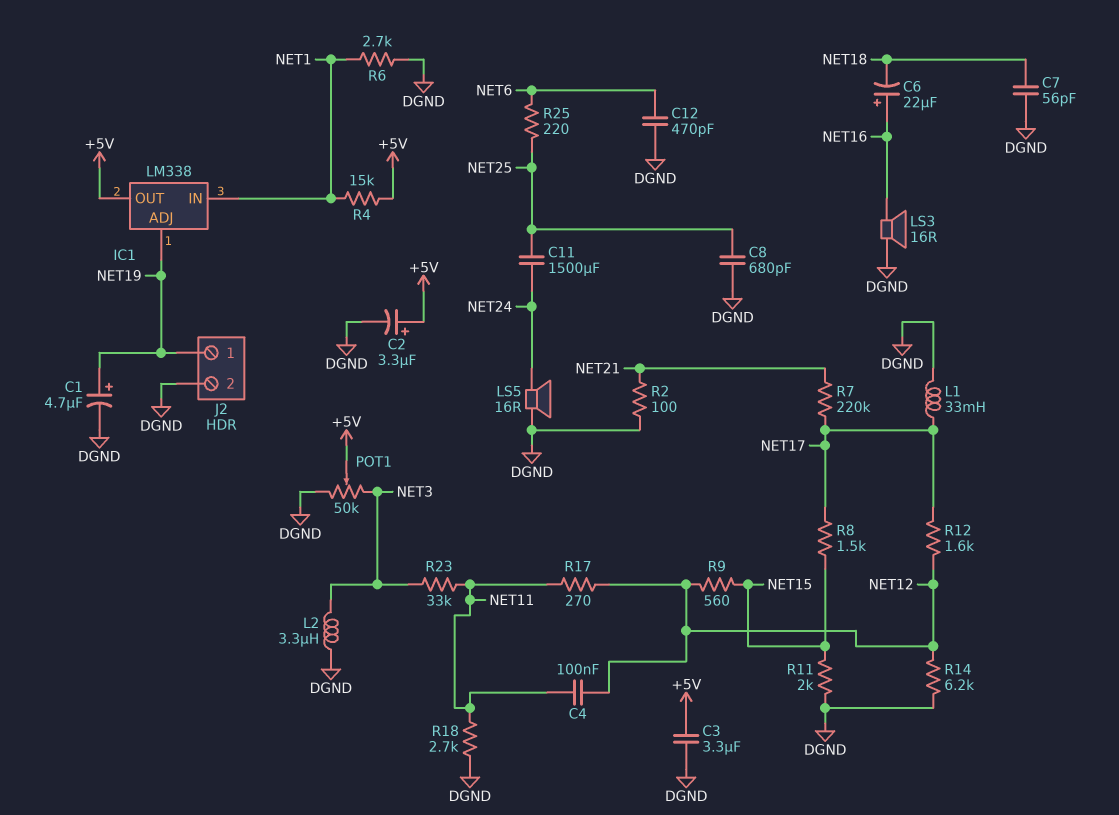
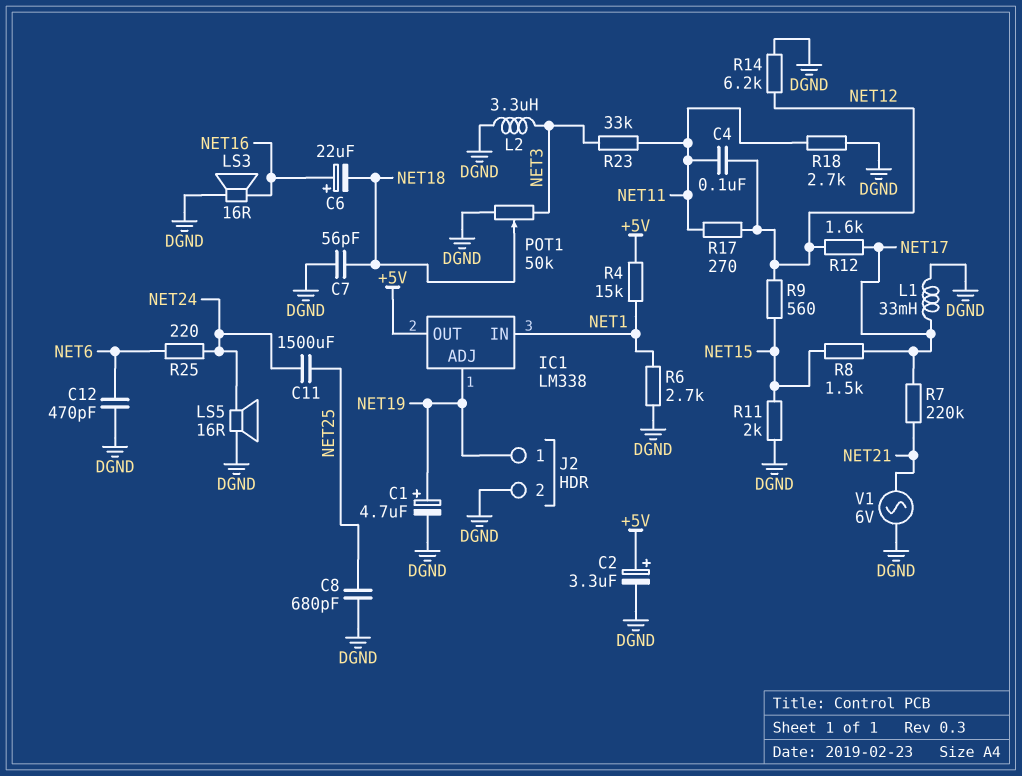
C3: 3.3uF (+5V, DGND) -> none
POT1: 50k (DGND, NET3, wiper +5V) -> 50k (DGND, NET3, wiper NET18)
R2: 100 (DGND, NET21) -> none
R25: 220 (NET6, NET25) -> 220 (NET6, NET24)
V1: none -> AC 6V (DGND, NET21)

